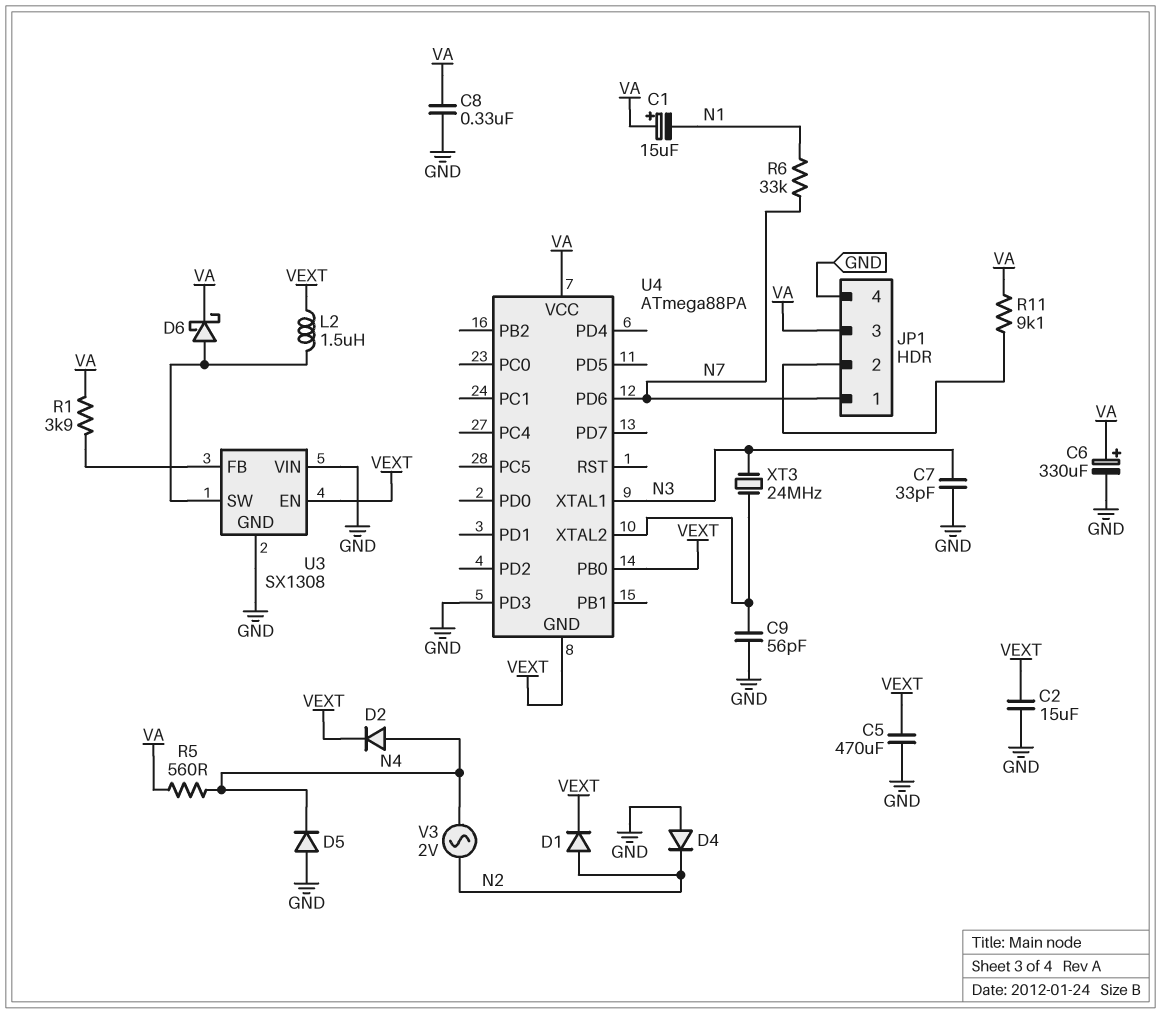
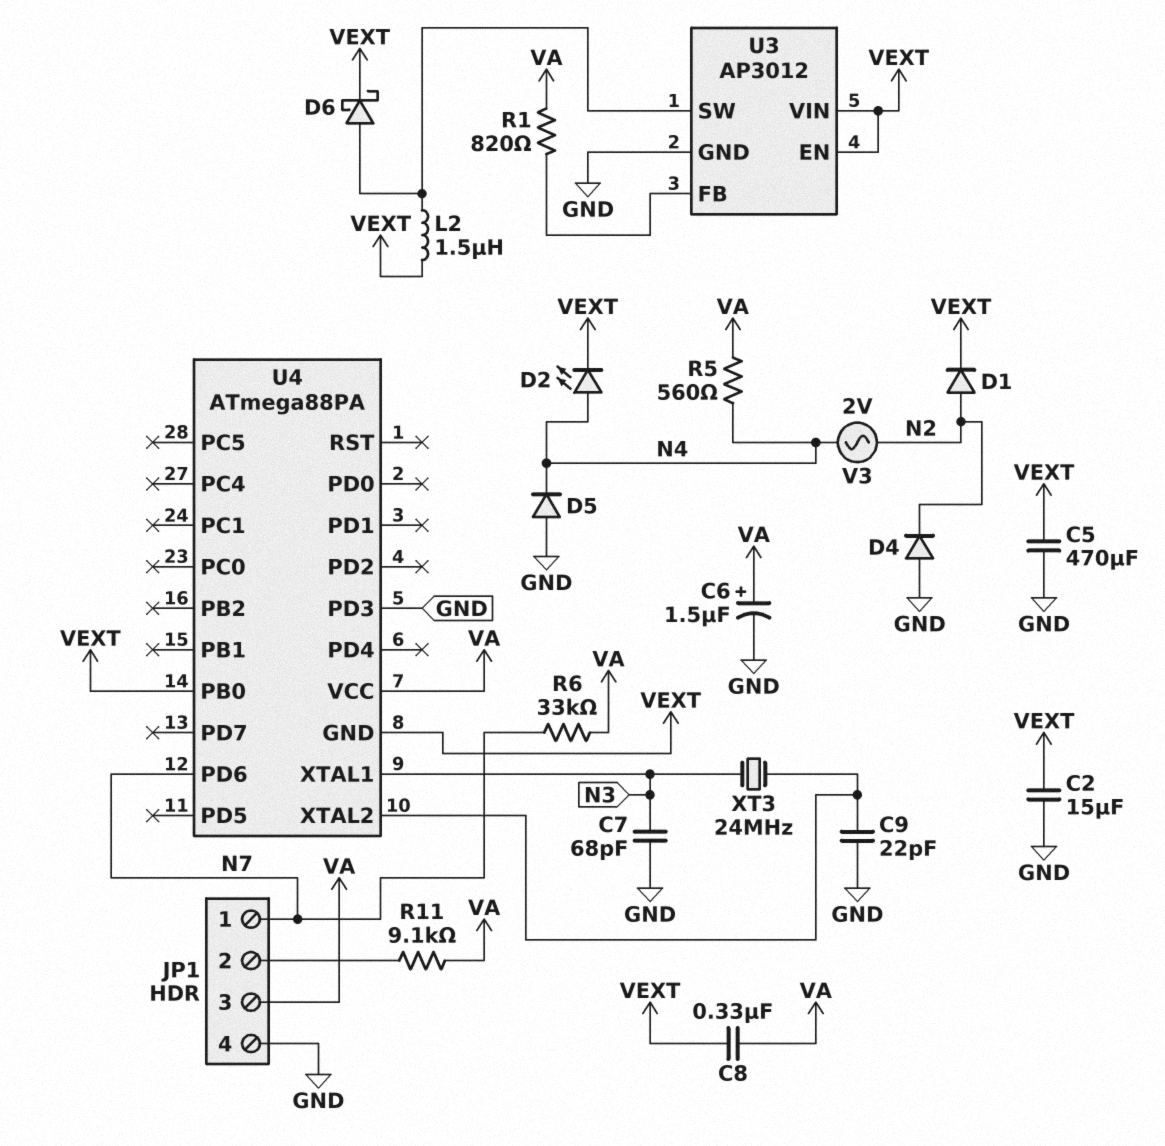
C1: 15uF (plus VA, minus N1) -> none
C6: 330uF (plus VA, minus GND) -> 1.5uF (plus VA, minus GND)
C7: 33pF (GND, N3) -> 68pF (GND, N3)
C8: 330nF (GND, VA) -> 330nF (VA, VEXT)
C9: 56pF (GND, U4/XTAL2) -> 22pF (GND, U4/XTAL2)
D2: diode (A N4, K VEXT) -> LED (A N4, K VEXT)
D6: schottky (A U3/SW, K VA) -> schottky (A U3/SW, K VEXT)
R1: 3.9k (U3/FB, VA) -> 820 (U3/FB, VA)
R6: 33k (N1, N7) -> 33k (N7, VA)
U3: SX1308 -> AP3012
U3 pin VIN: GND -> VEXT

